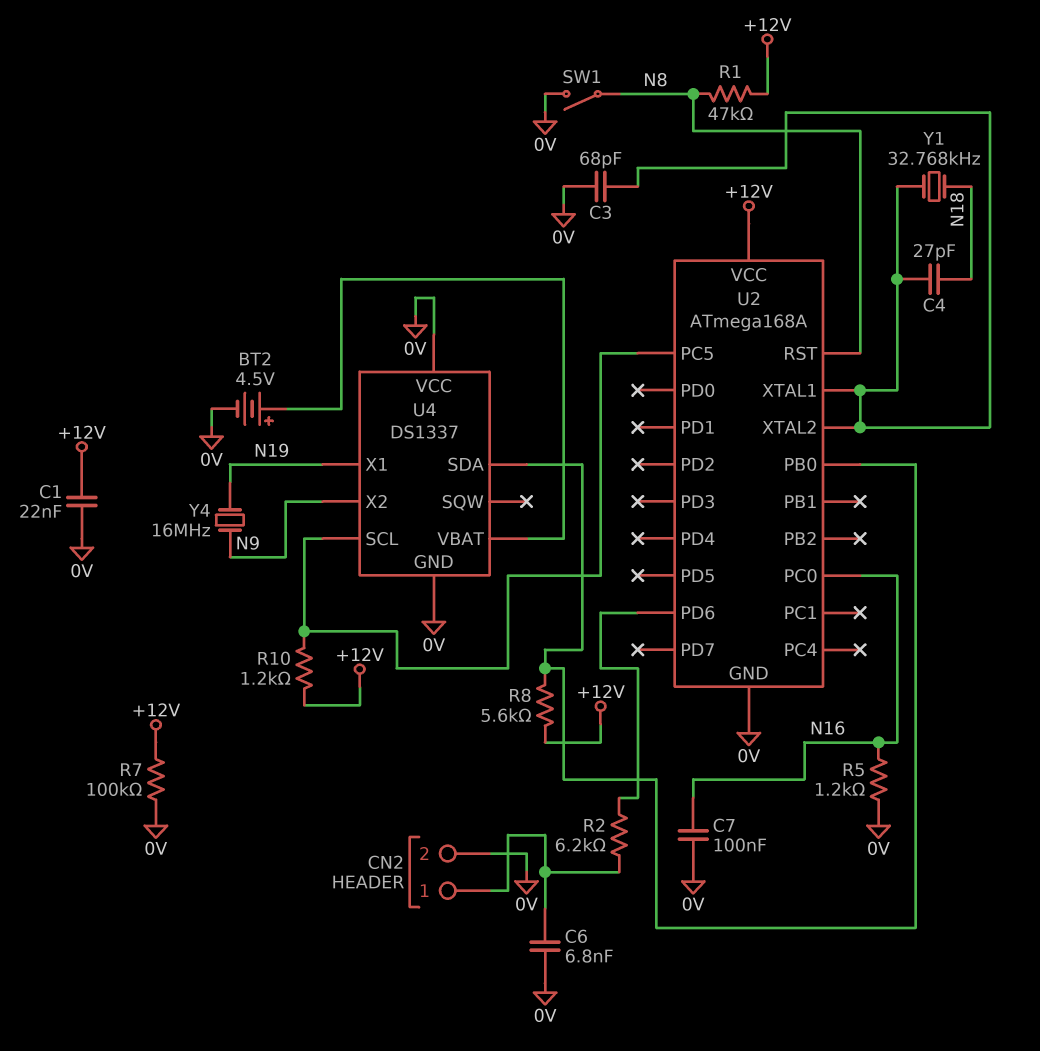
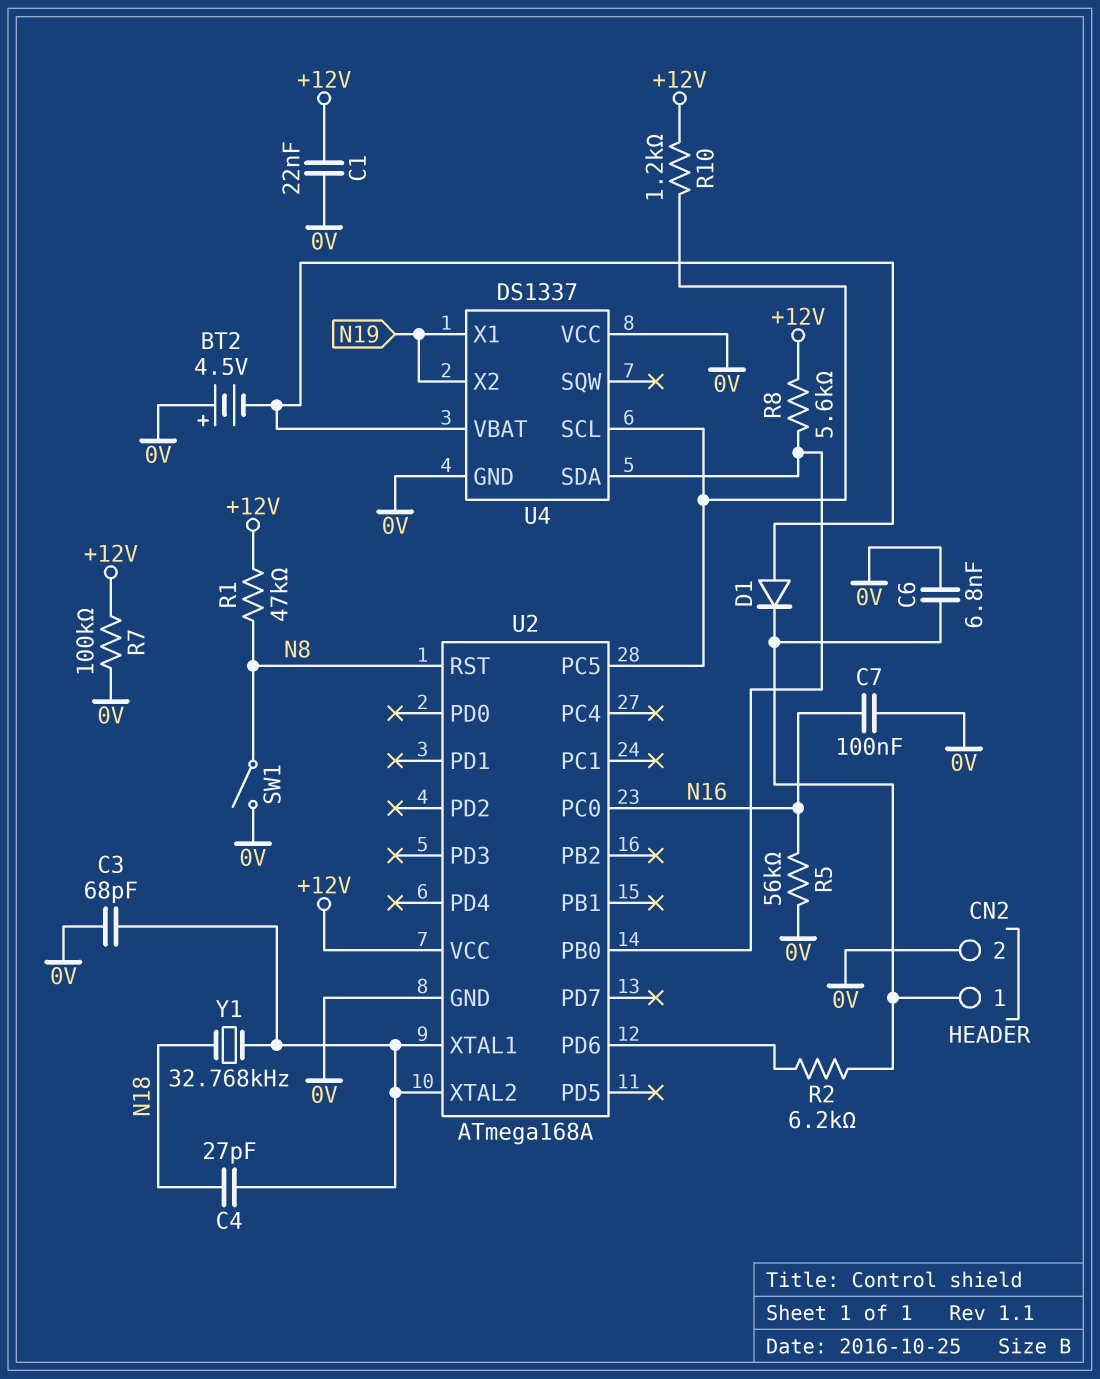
BT2: 4.5V (plus U4/VBAT, minus 0V) -> 4.5V (plus 0V, minus U4/VBAT)
D1: none -> diode (A U4/VBAT, K CN2/1)
R5: 1.2k (0V, N16) -> 56k (0V, N16)
U4 pin X2: N9 -> N19
Y4: 16MHz (N9, N19) -> none

